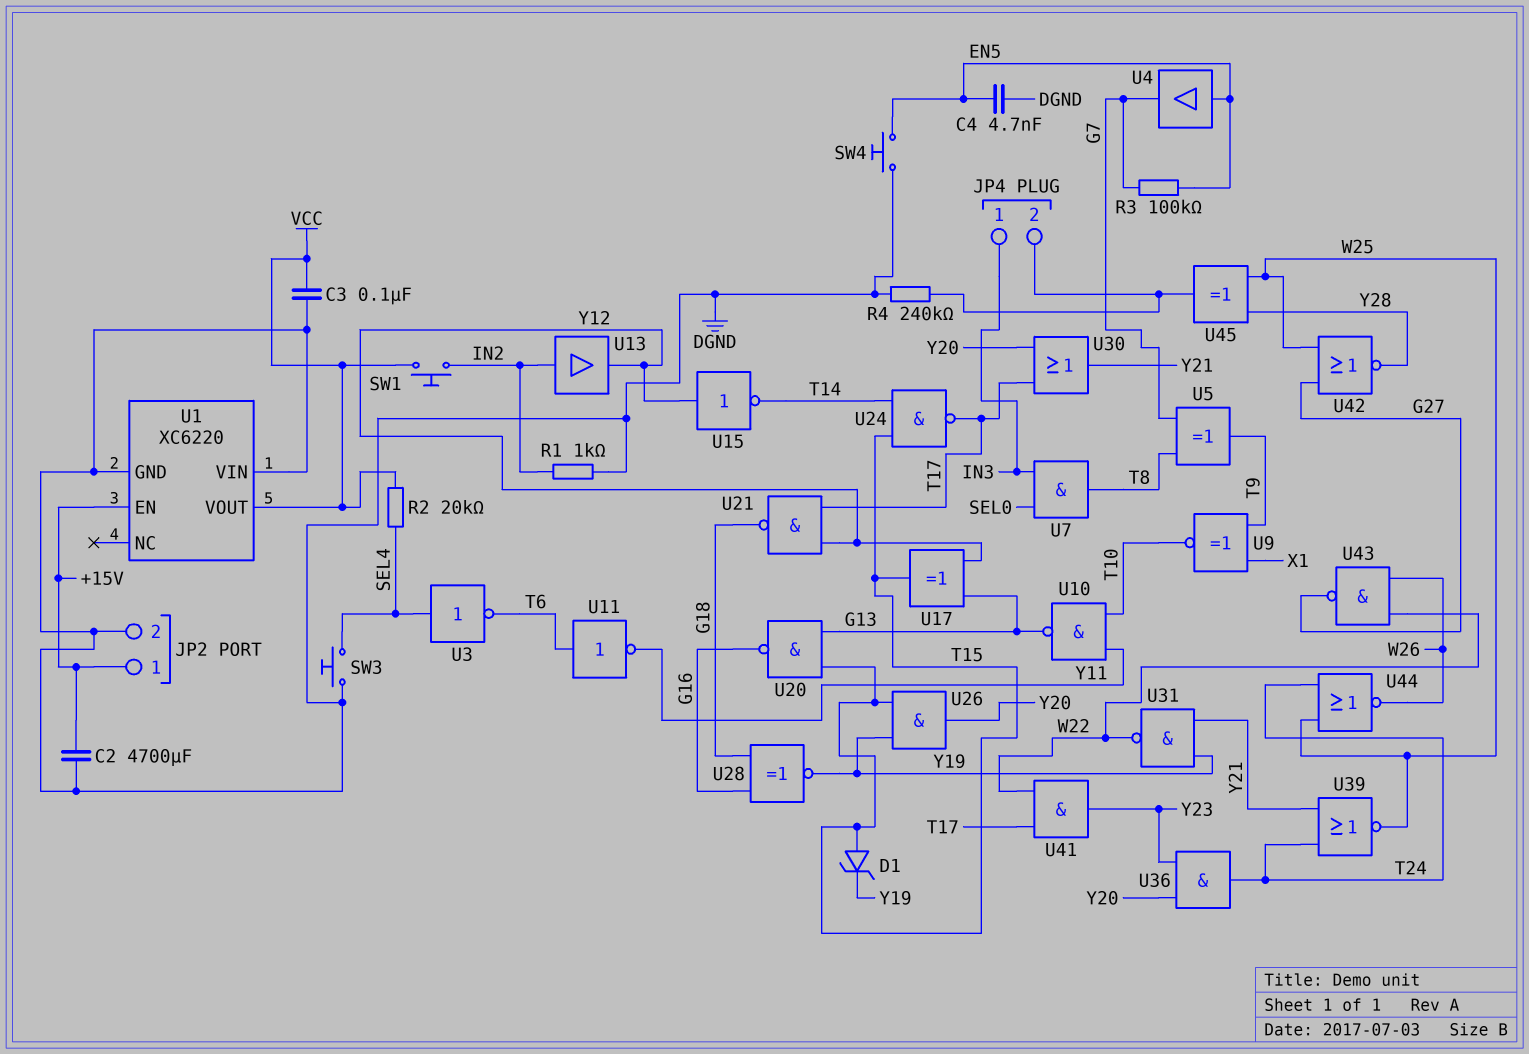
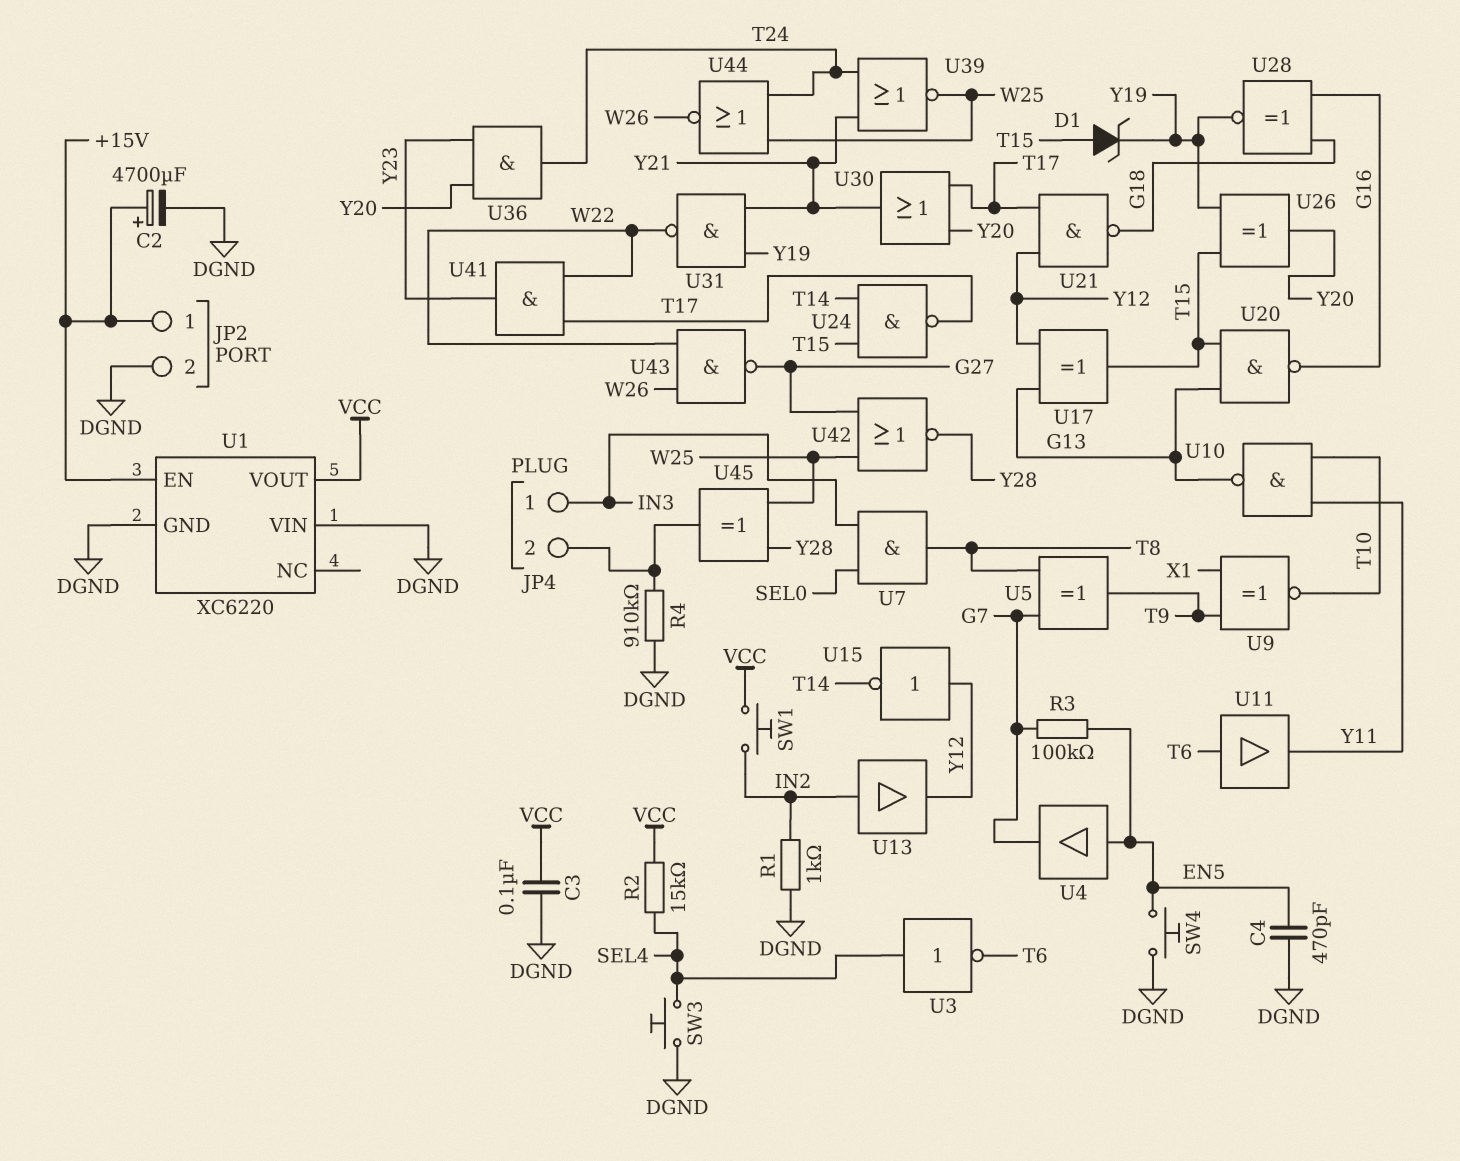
C2: 4700uF (+15V, DGND) -> 4700uF (plus +15V, minus DGND)
C4: 4.7nF (DGND, EN5) -> 470pF (DGND, EN5)
R2: 20k (SEL4, VCC) -> 15k (SEL4, VCC)
R4: 240k (DGND, JP4/2) -> 910k (DGND, JP4/2)
U11: NOT (in T6, out Y11) -> buffer (in T6, out Y11)
U26: AND (in T15, in Y19, out Y20) -> XOR (in T15, in Y19, out Y20)

